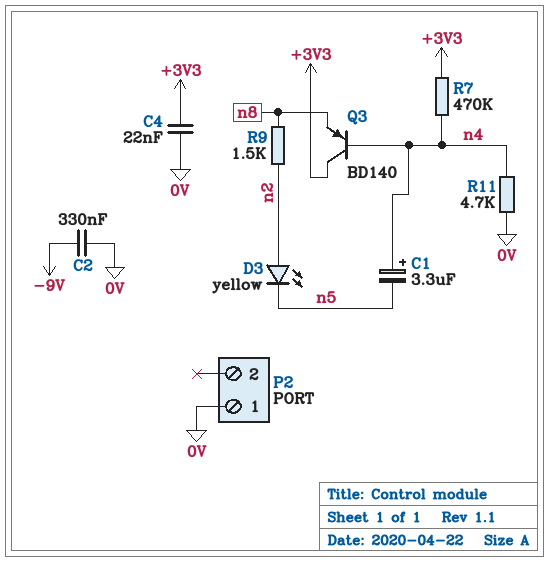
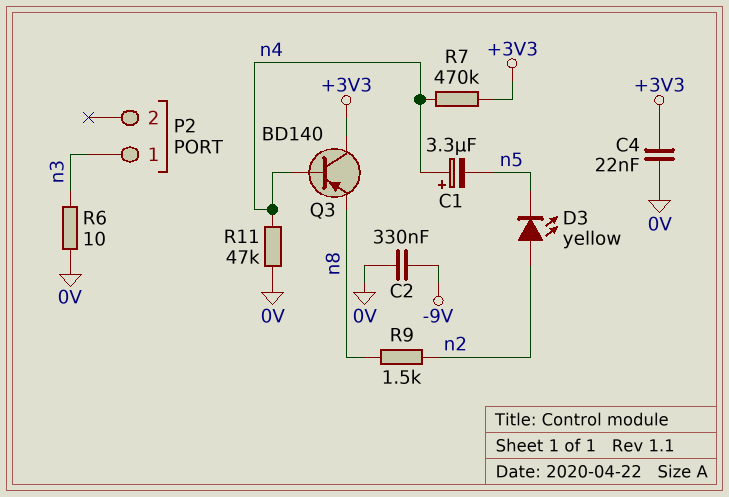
P2 pin 1: 0V -> n3
R6: none -> 10 (0V, n3)
R11: 4.7k (0V, n4) -> 47k (0V, n4)

